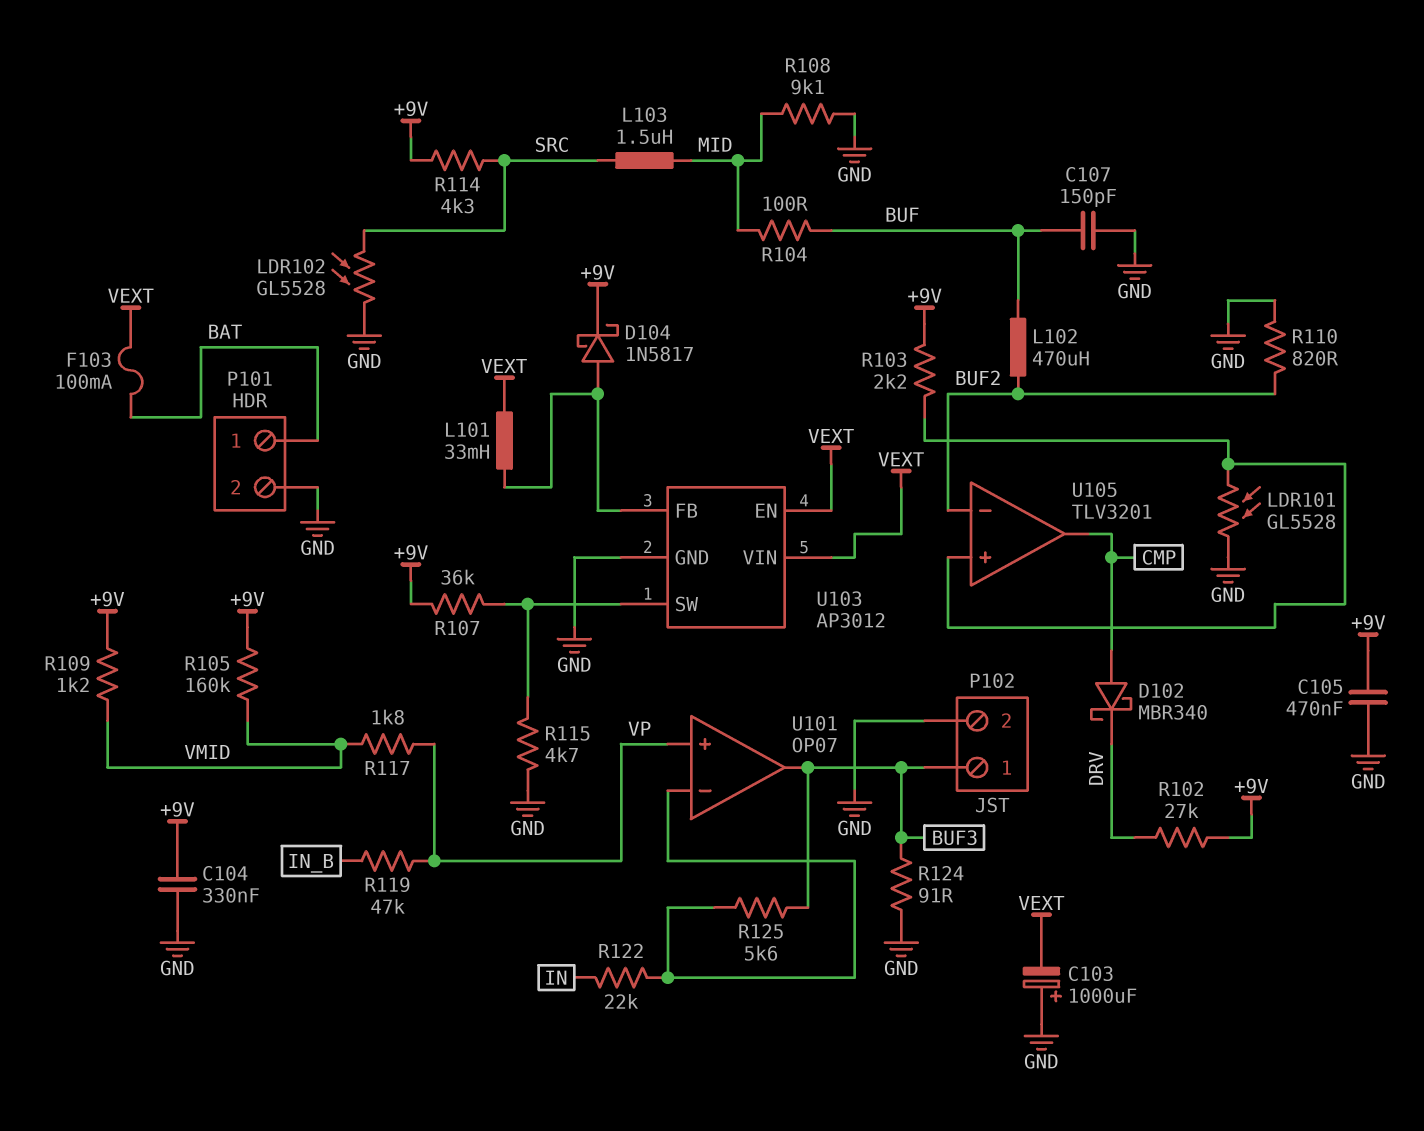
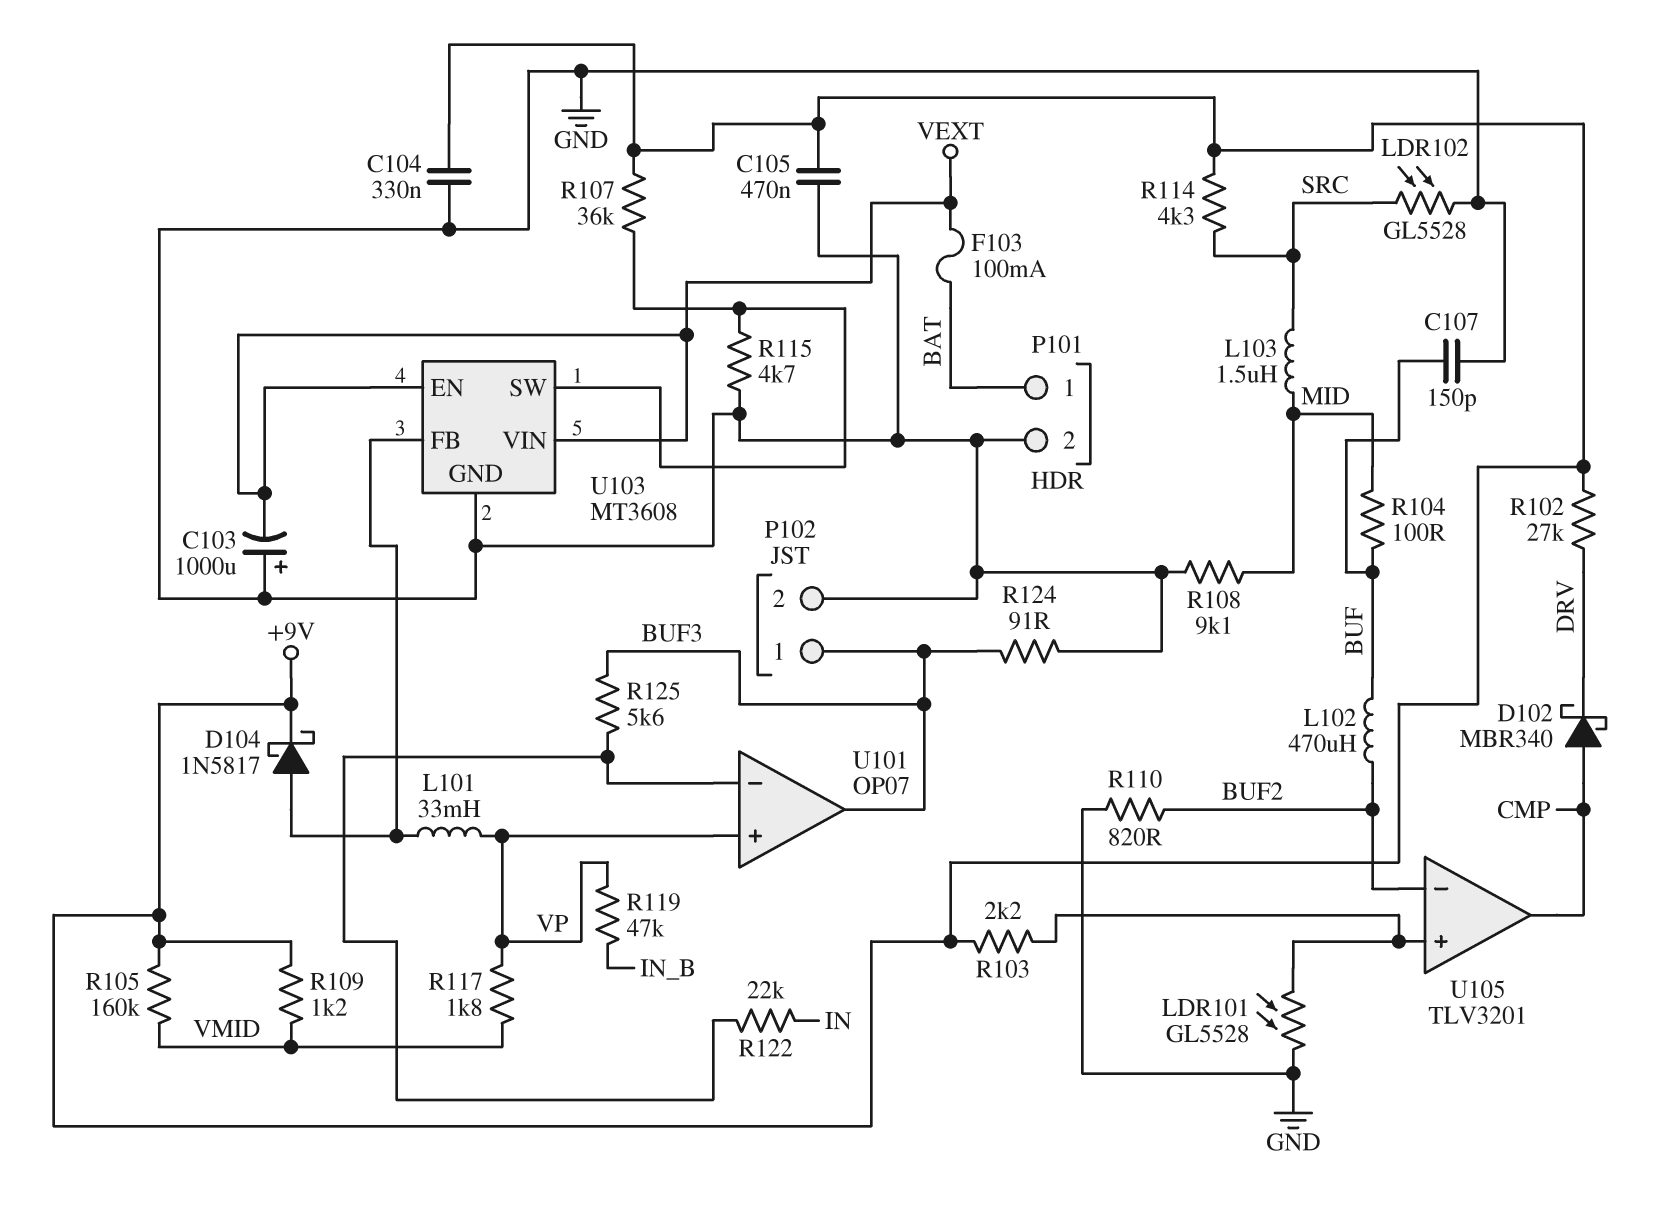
L101: 33mH (U103/FB, VEXT) -> 33mH (U103/FB, VP)
U103: AP3012 -> MT3608

